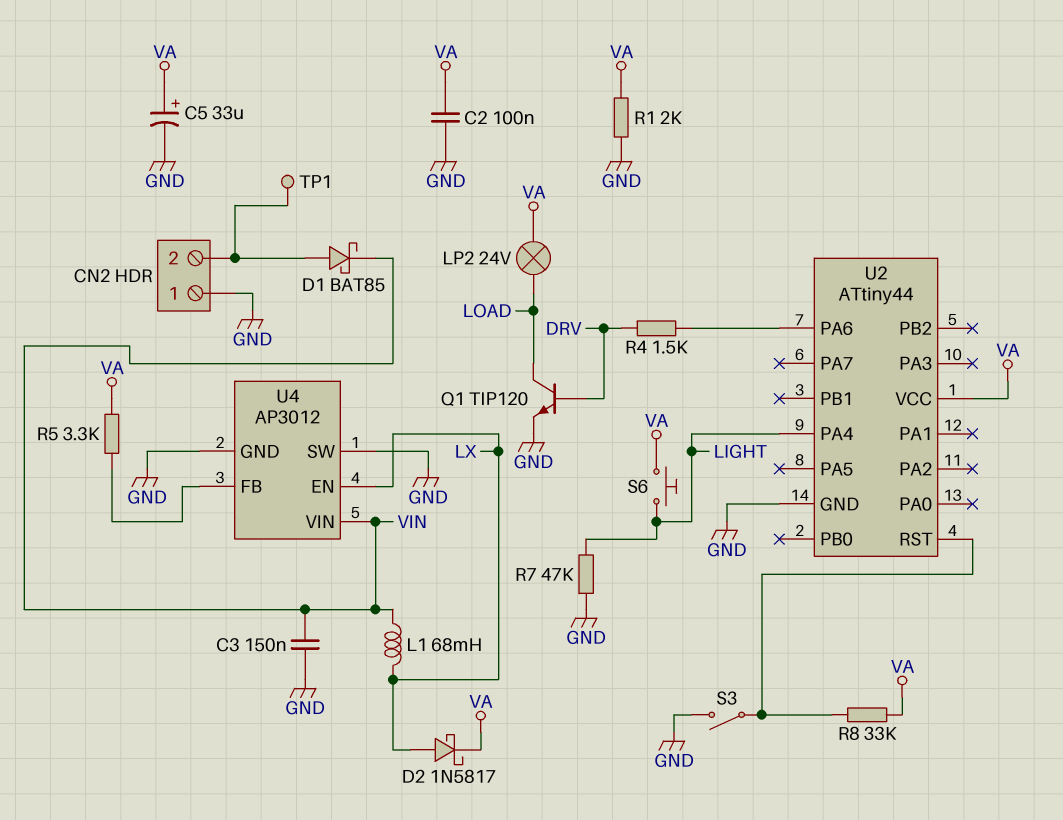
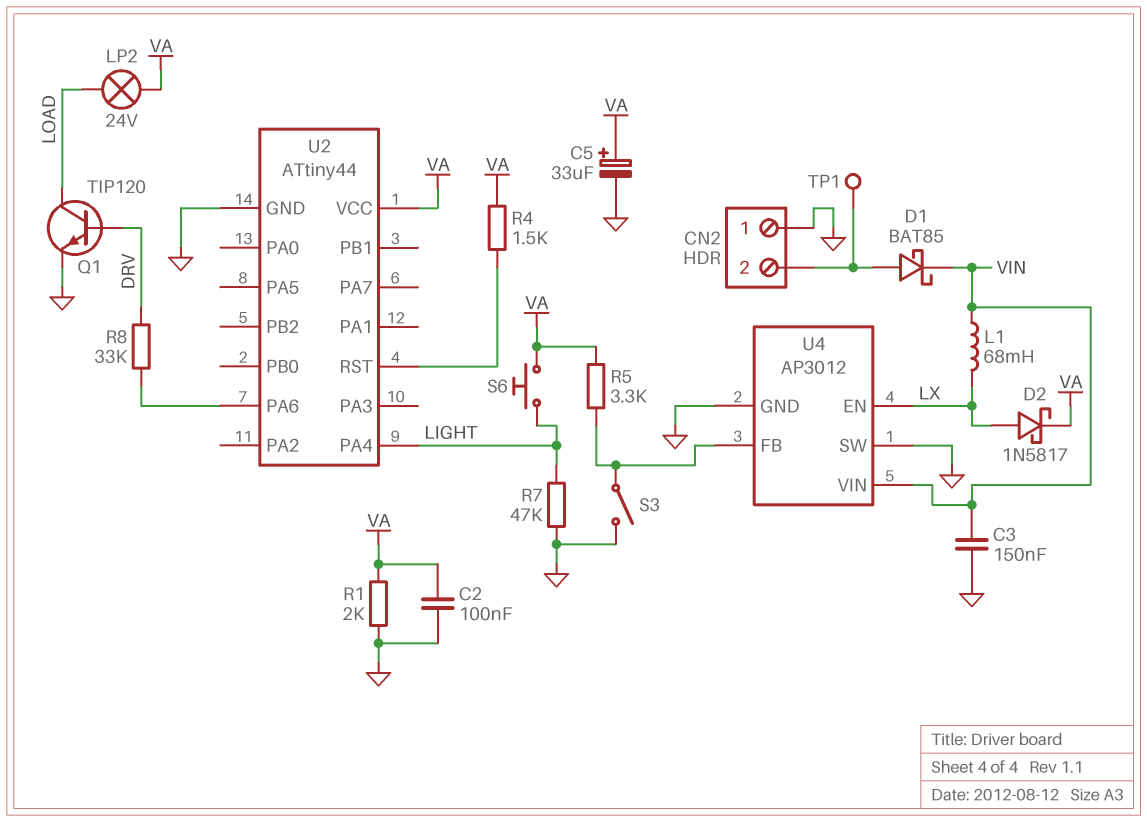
R4: 1.5k (DRV, U2/PA6) -> 1.5k (U2/RST, VA)
R8: 33k (U2/RST, VA) -> 33k (DRV, U2/PA6)
S3: switch (GND, U2/RST) -> switch (GND, U4/FB)

